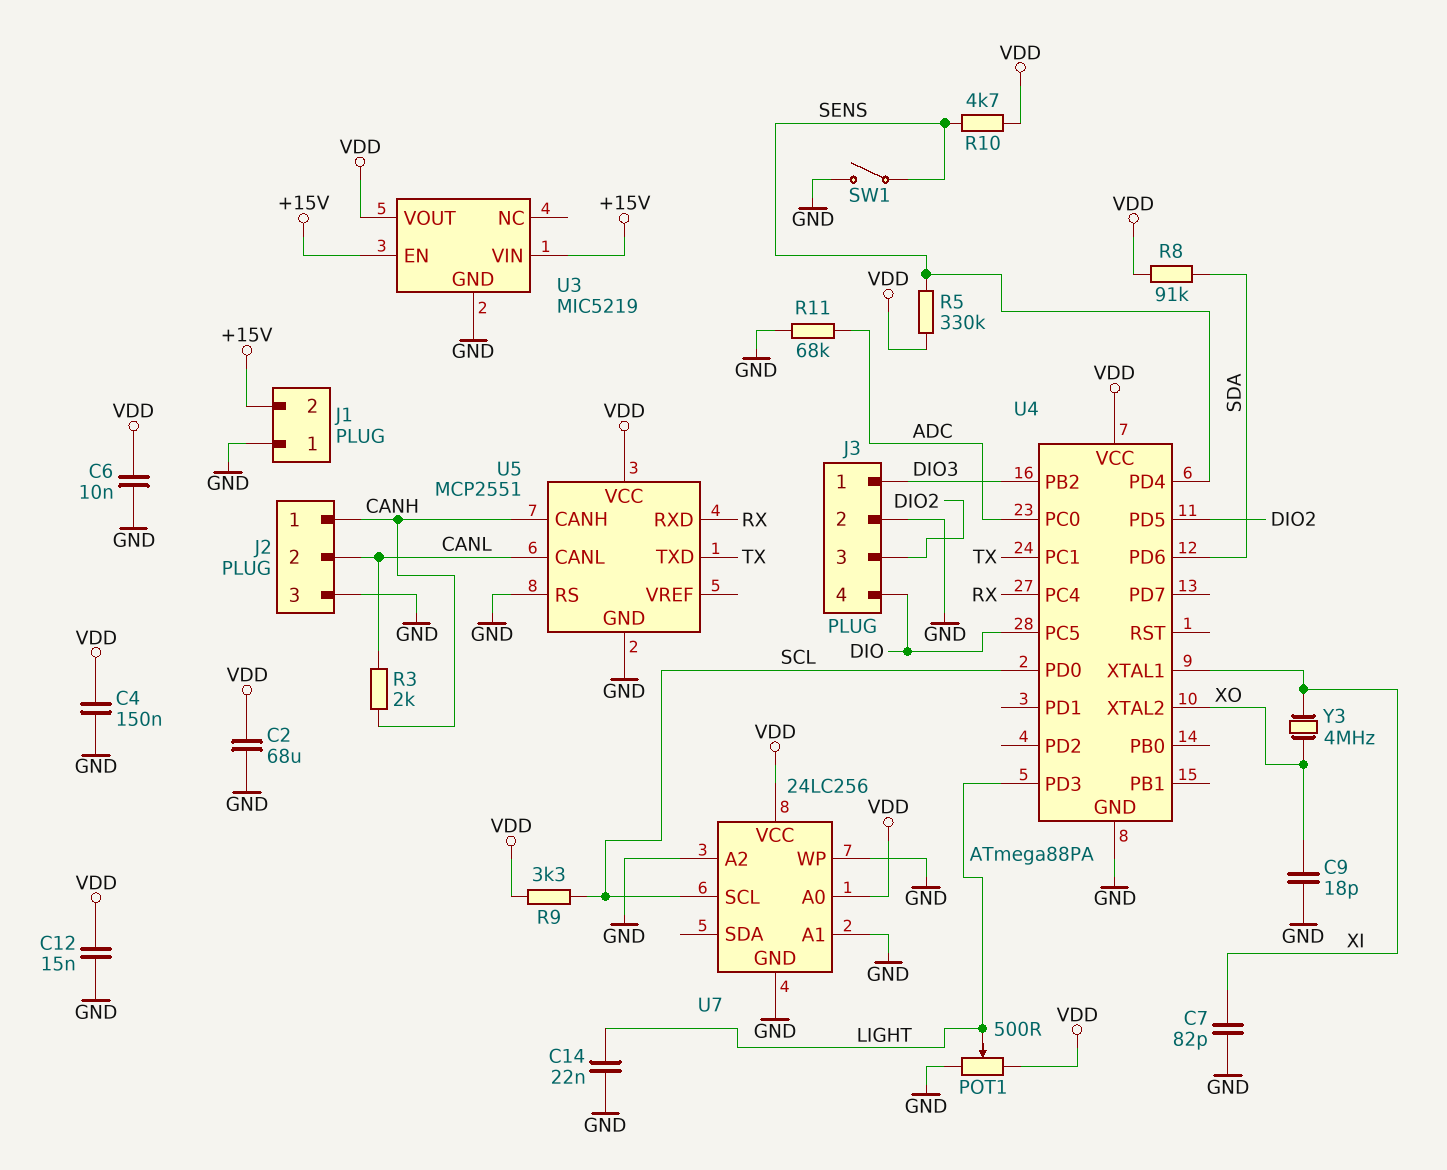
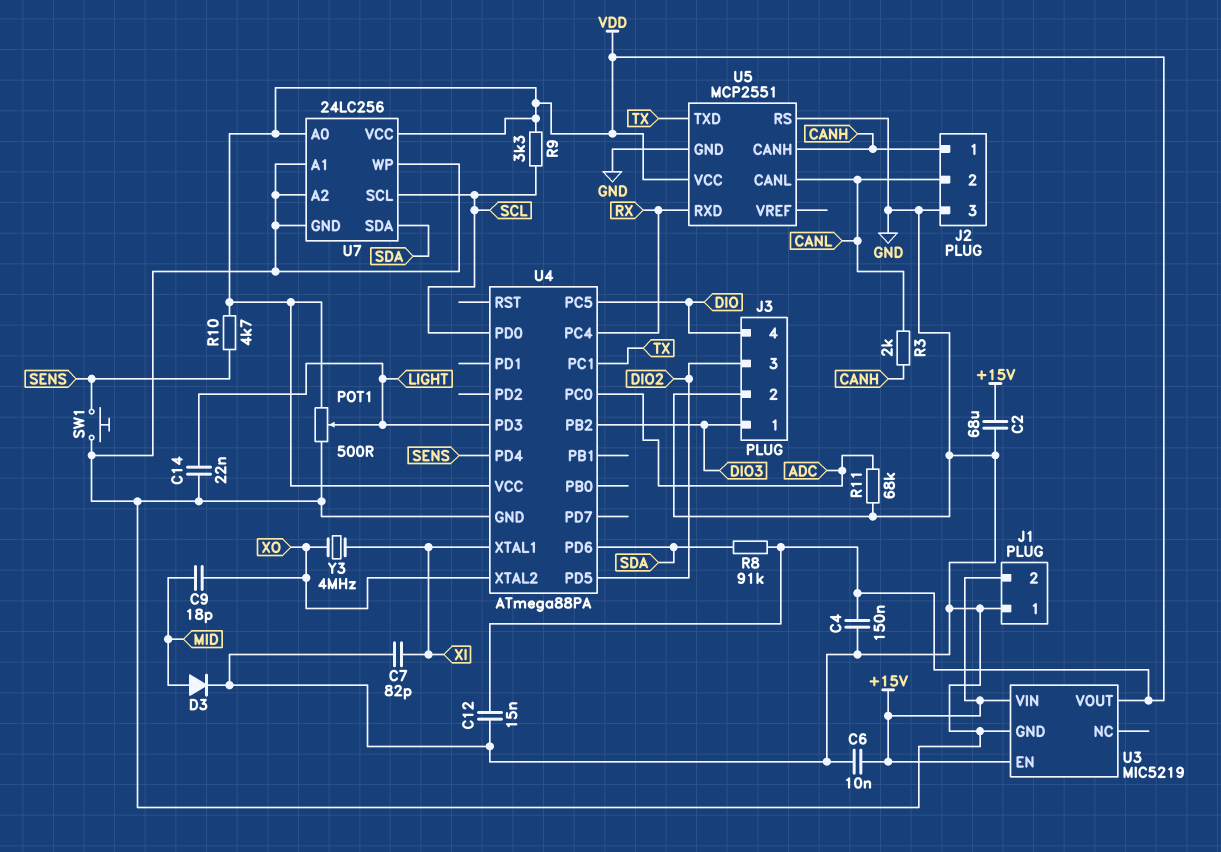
C2: 68uF (GND, VDD) -> 68uF (+15V, GND)
C6: 10nF (GND, VDD) -> 10nF (+15V, GND)
C9: 18pF (GND, XO) -> 18pF (MID, XO)
D3: none -> diode (A MID, K GND)
R5: 330k (SENS, VDD) -> none
SW1: switch (GND, SENS) -> button (GND, SENS)
U7 pin SDA: none -> SDA

